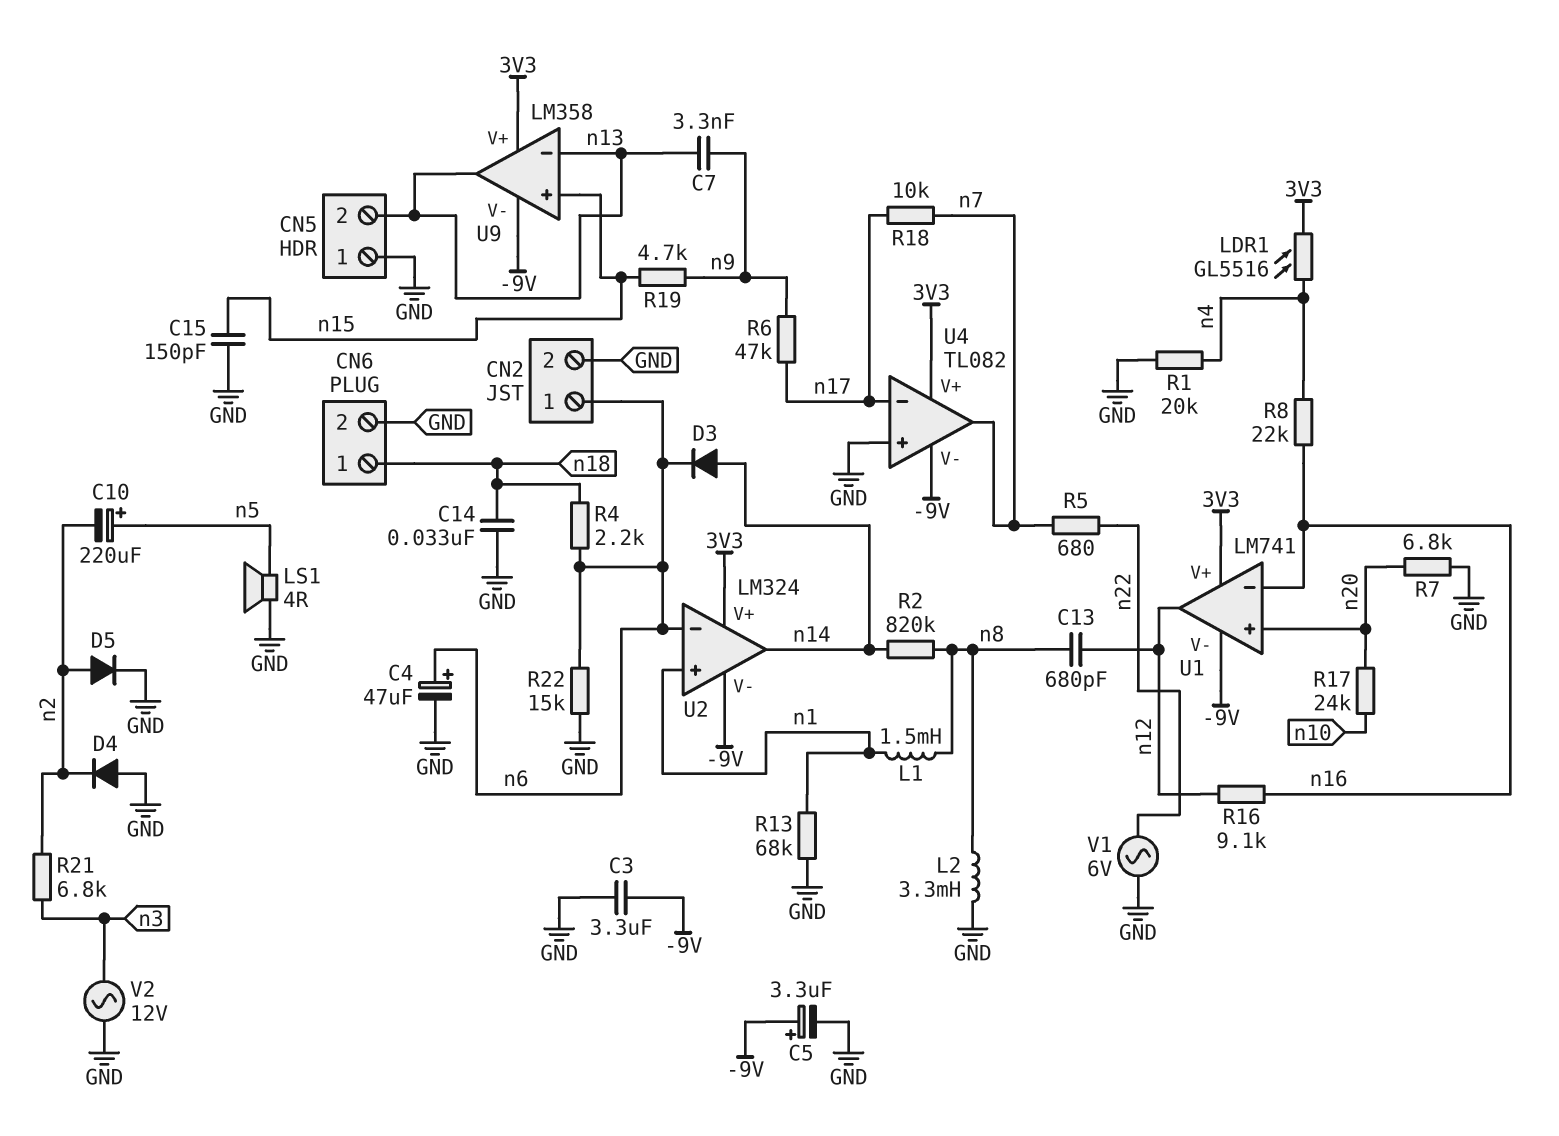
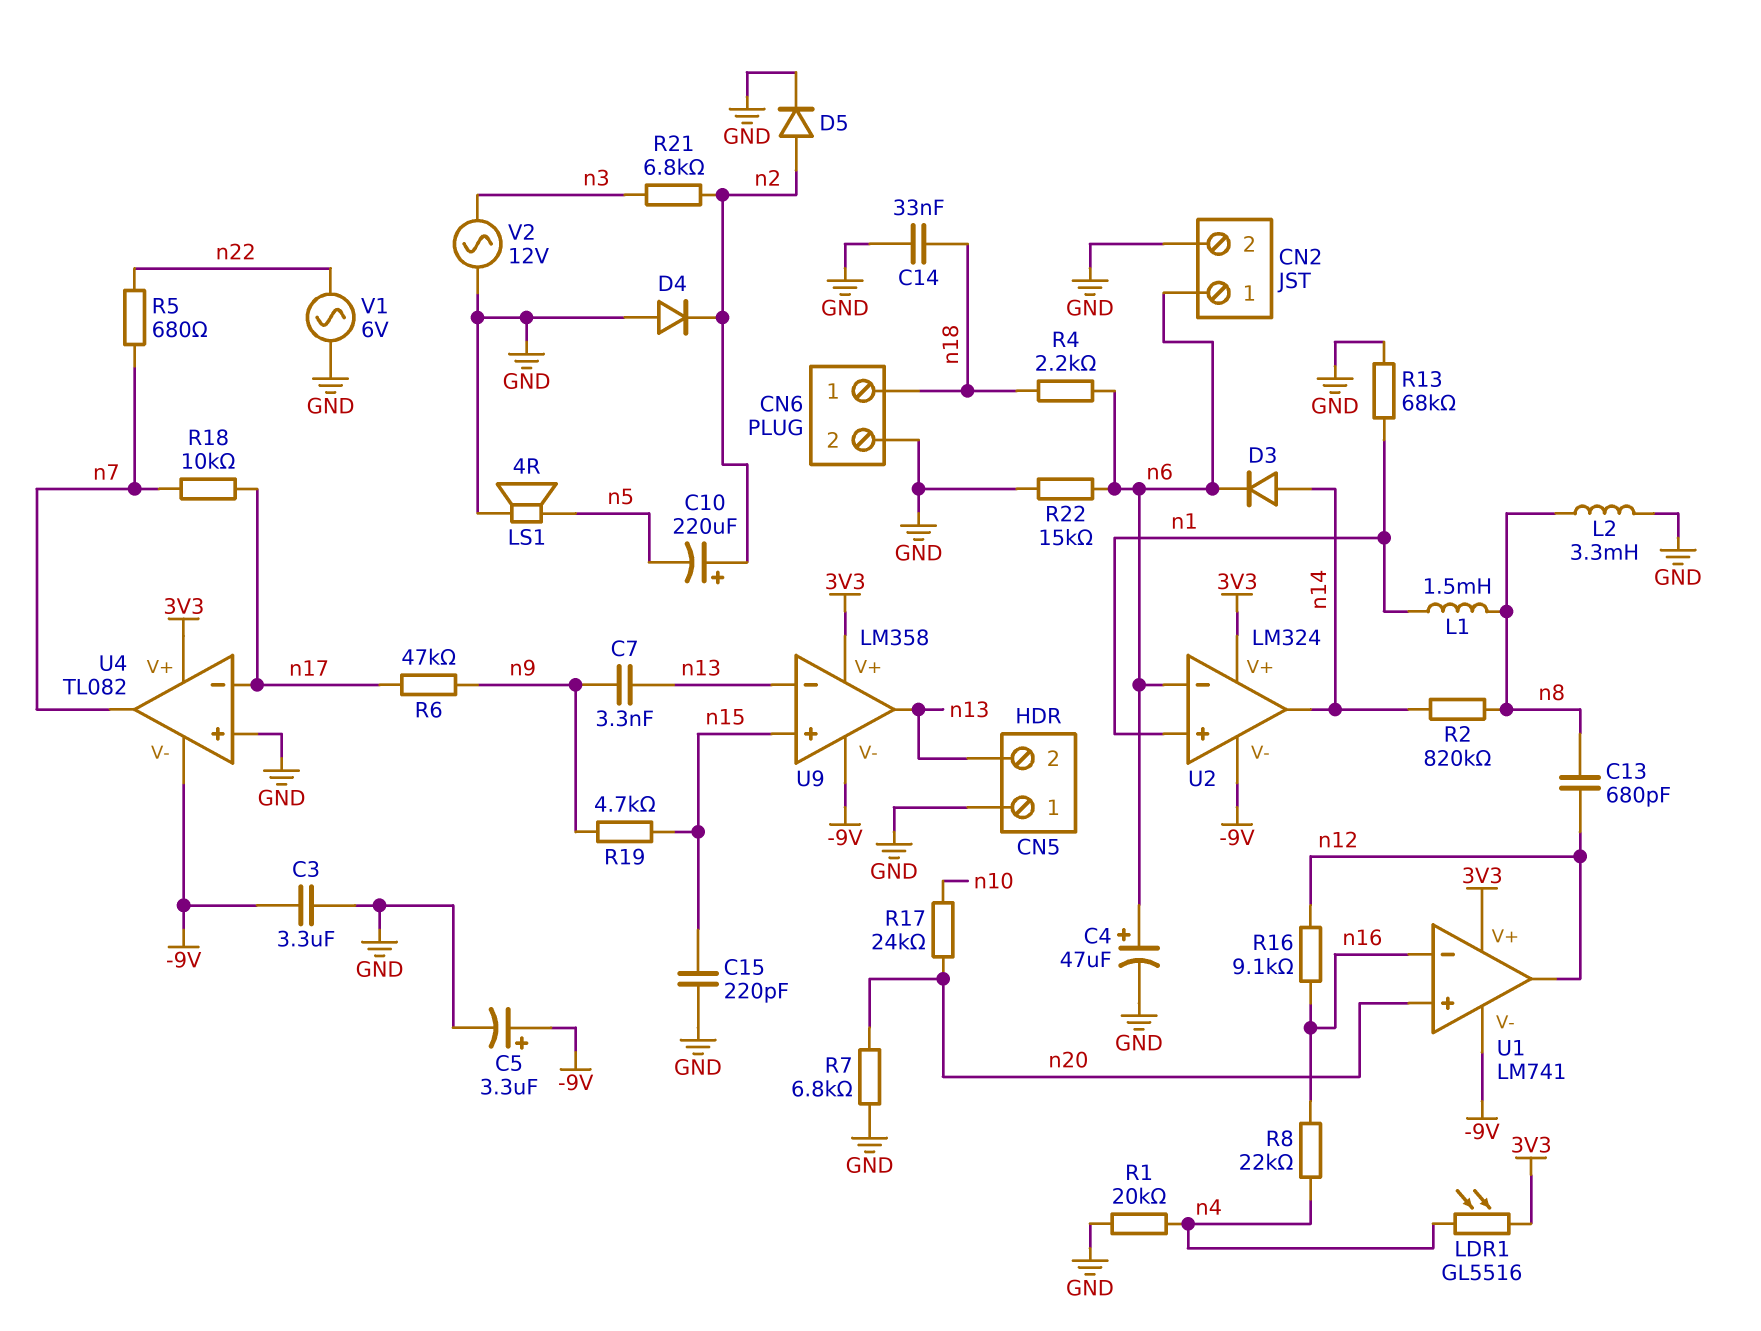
C10: 220uF (plus n5, minus n2) -> 220uF (plus n2, minus n5)
C15: 150pF (GND, n15) -> 220pF (GND, n15)

